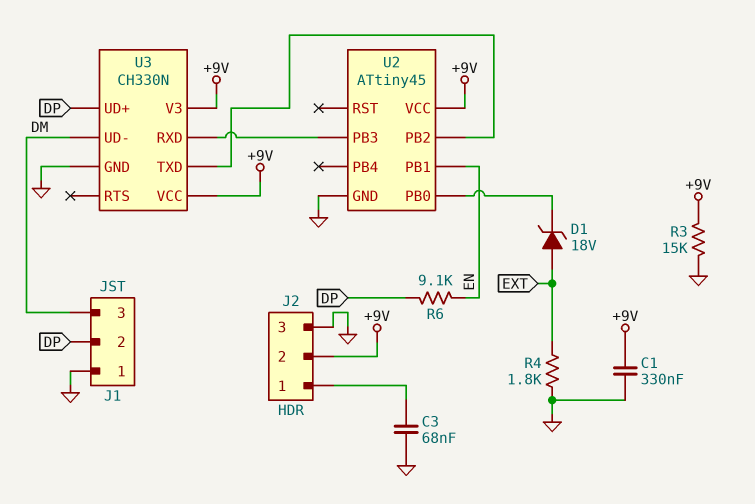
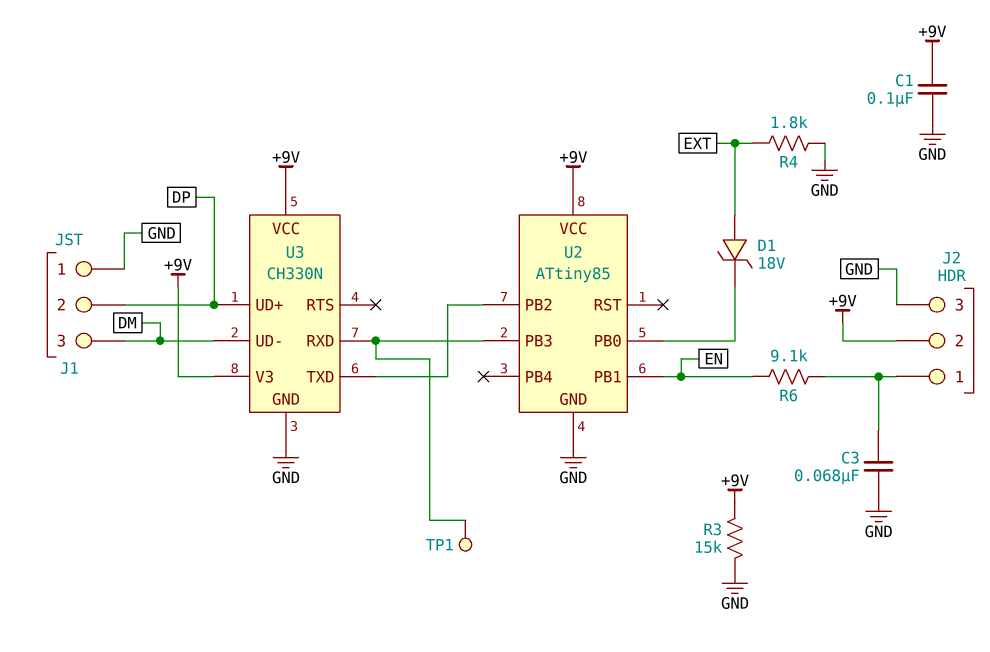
C1: 330nF (+9V, GND) -> 100nF (+9V, GND)
R6: 9.1k (DP, EN) -> 9.1k (EN, J2/1)
TP1: none -> test point (U2/PB3)
U2: ATtiny45 -> ATtiny85

